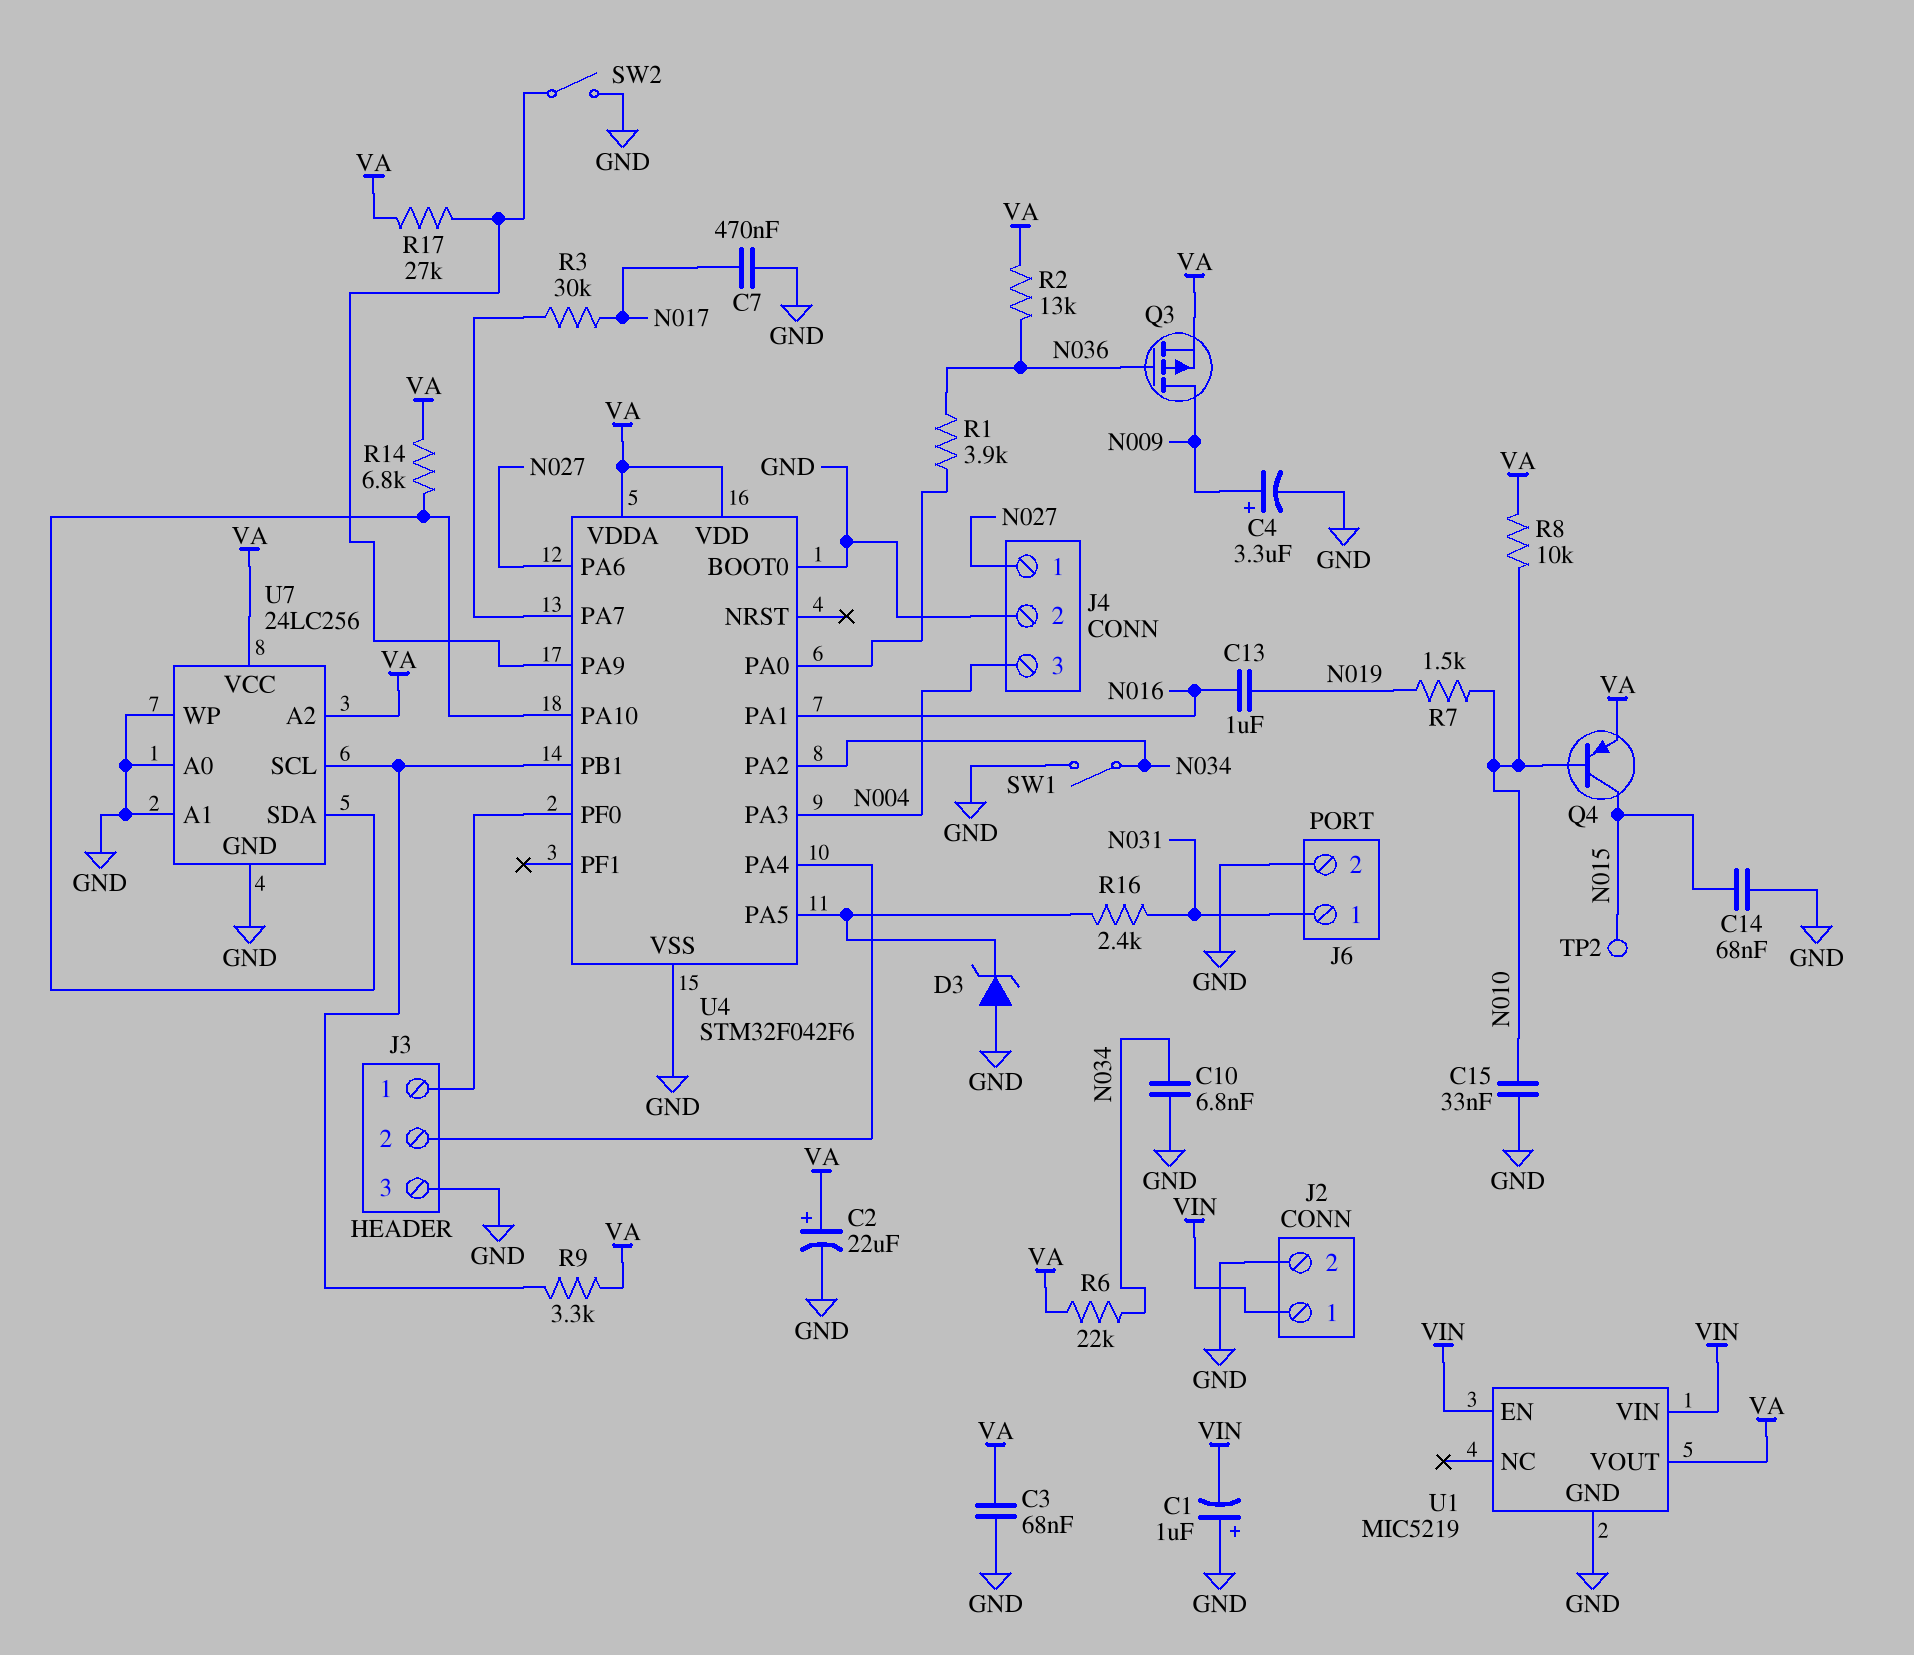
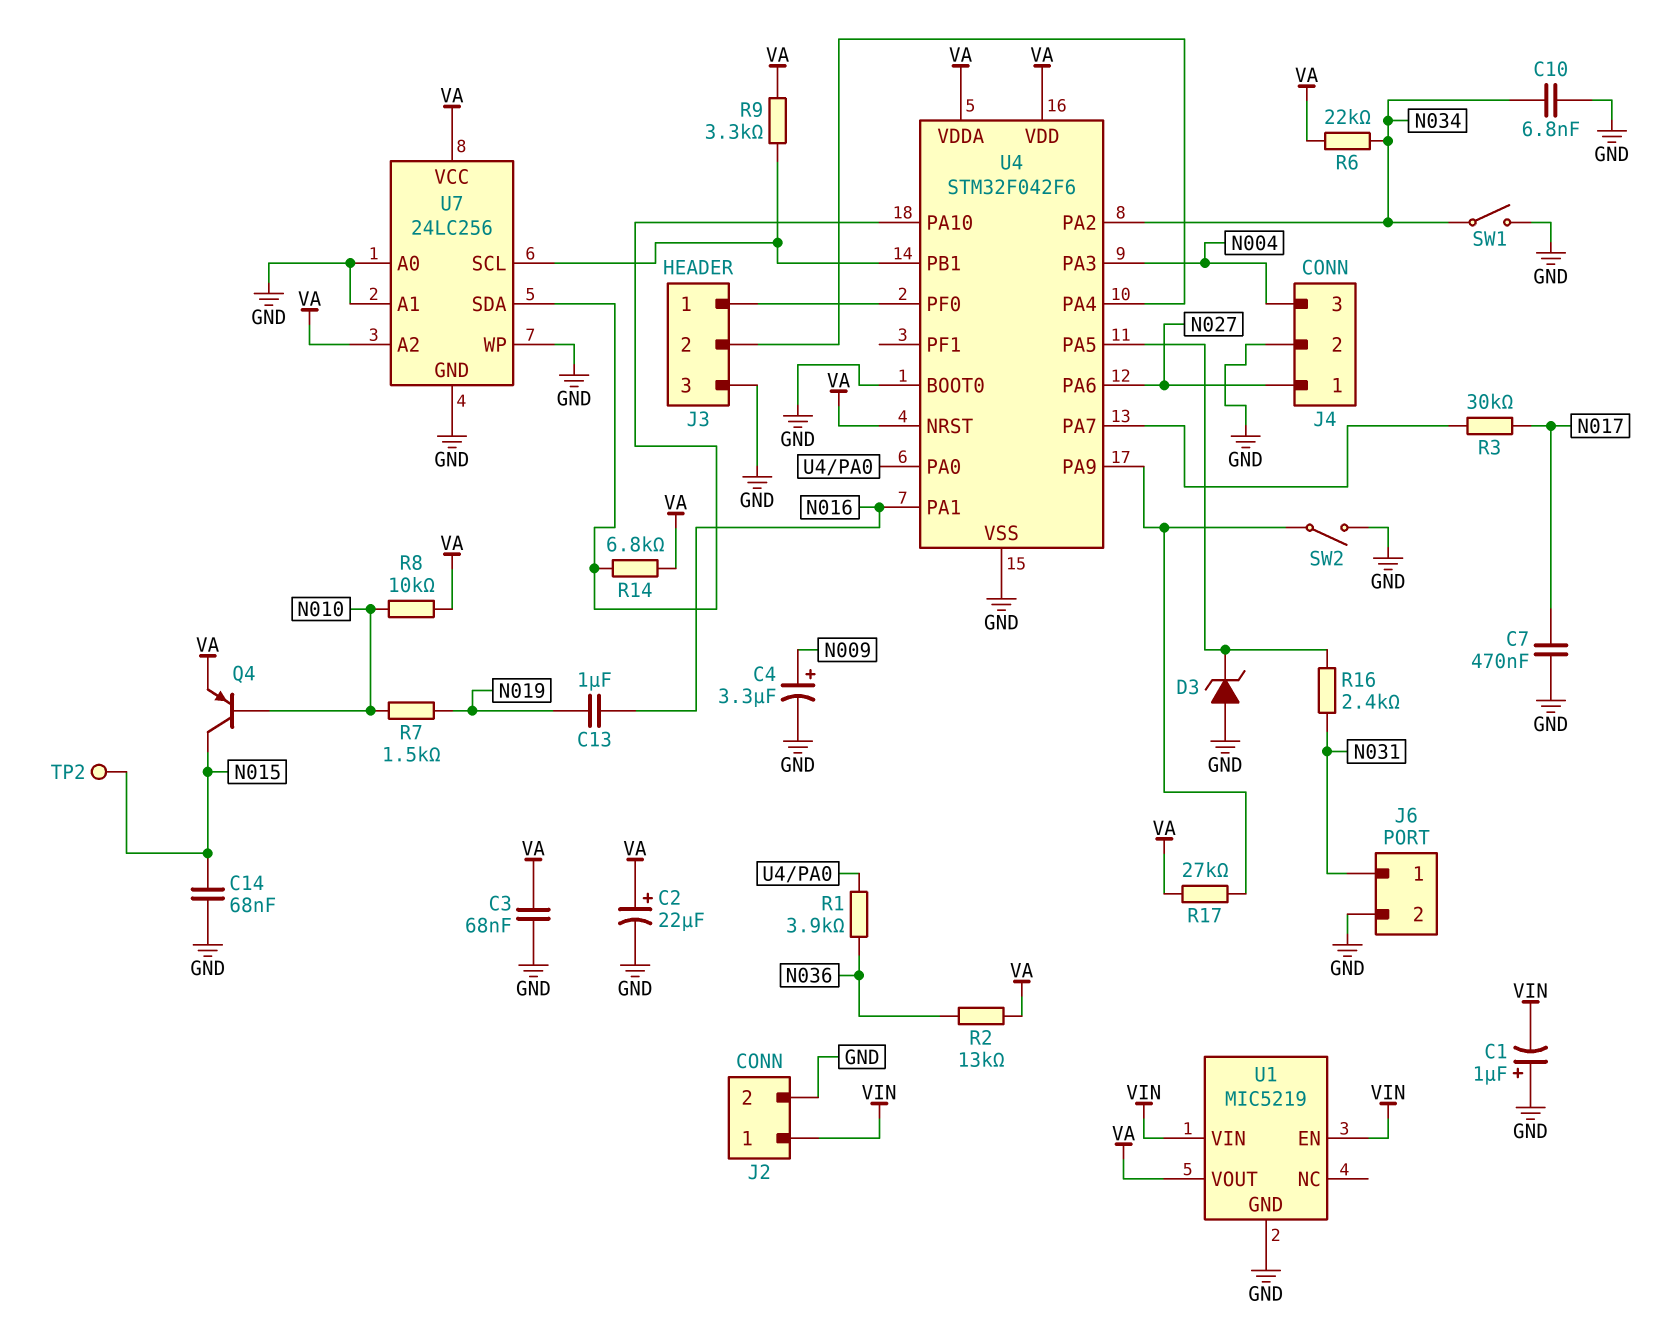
C15: 33nF (GND, N010) -> none
Q3: PMOS (G N036, D N009, S VA) -> none
U4 pin NRST: none -> VA

